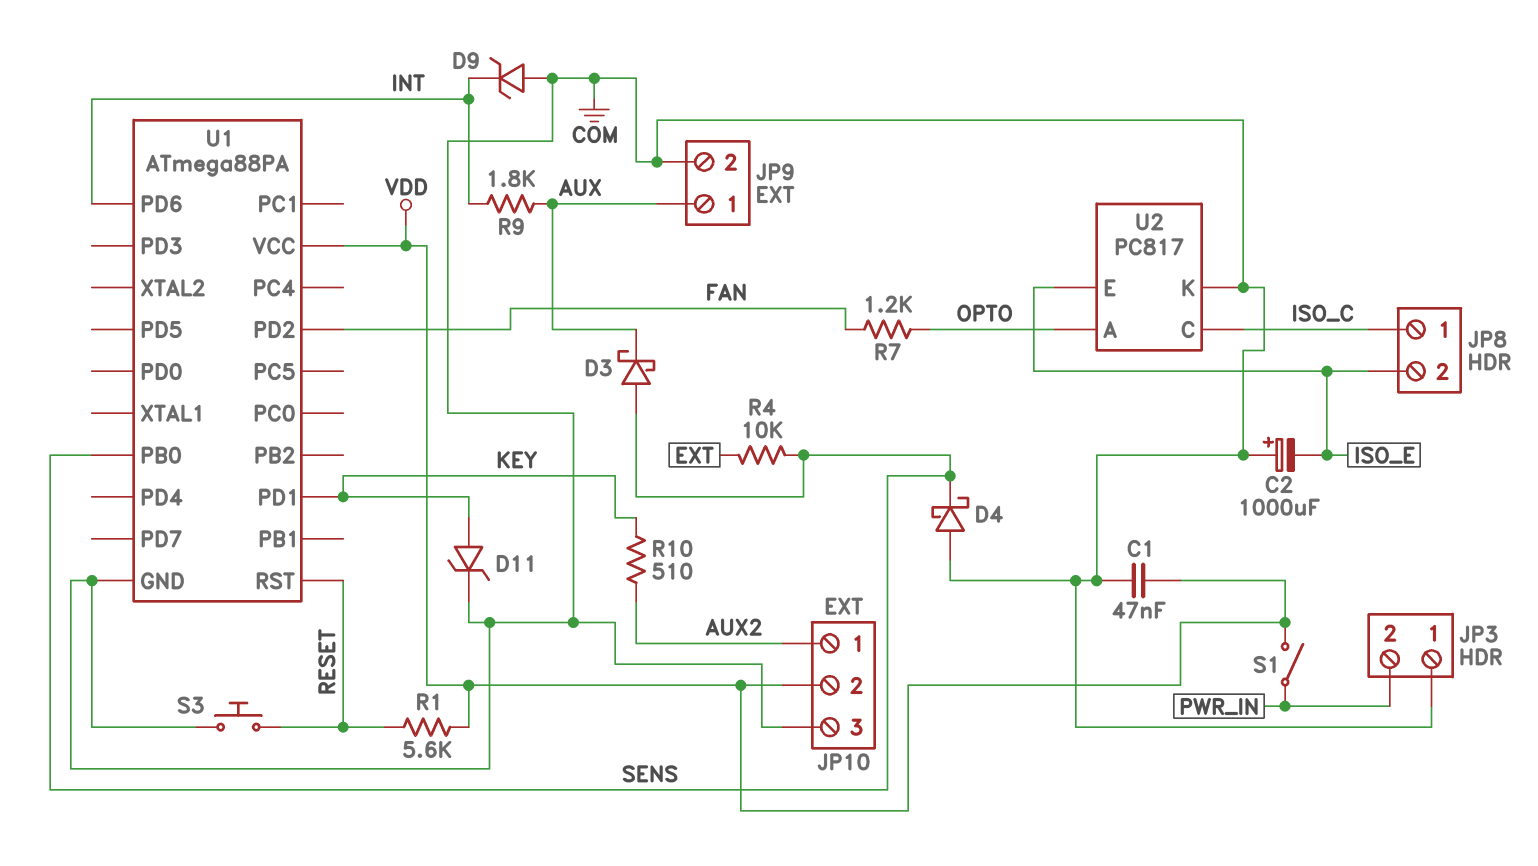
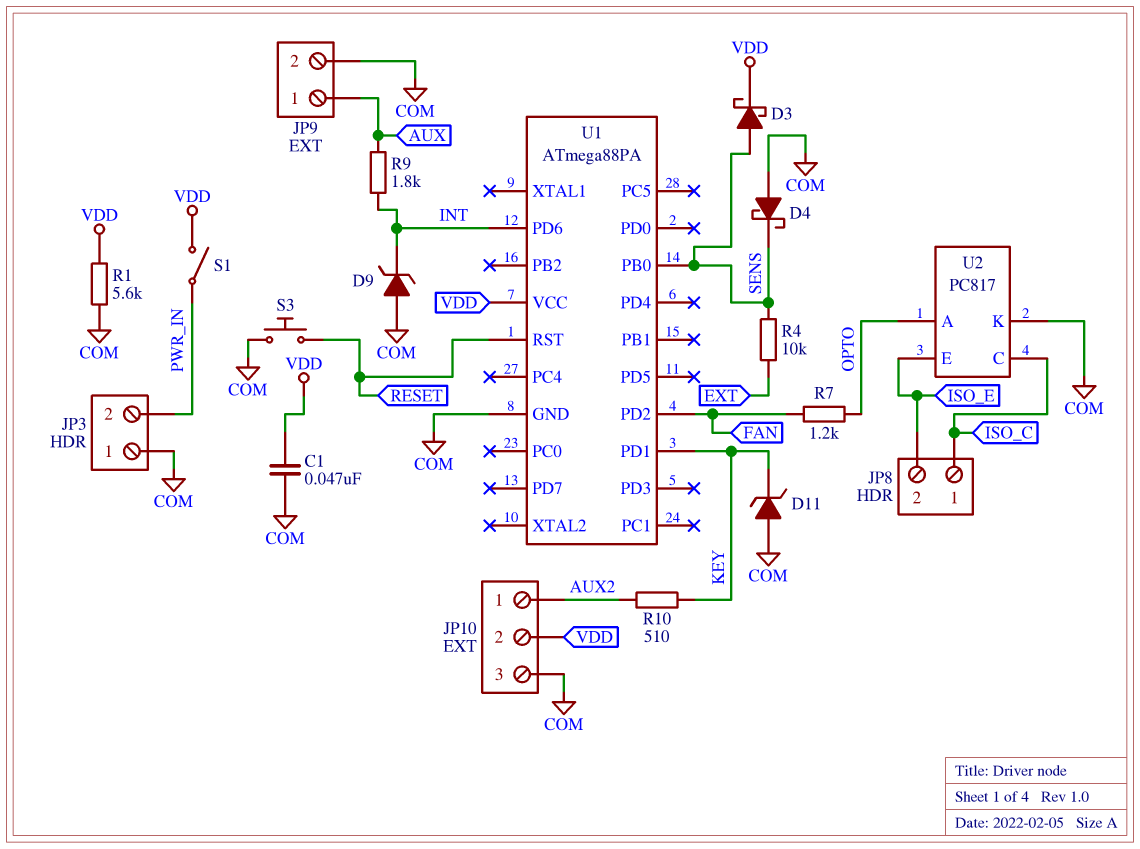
C2: 1000uF (plus COM, minus ISO_E) -> none
D3: schottky (A SENS, K AUX) -> schottky (A SENS, K VDD)
D11: zener (A KEY, K COM) -> zener (A COM, K KEY)
R1: 5.6k (RESET, VDD) -> 5.6k (COM, VDD)

